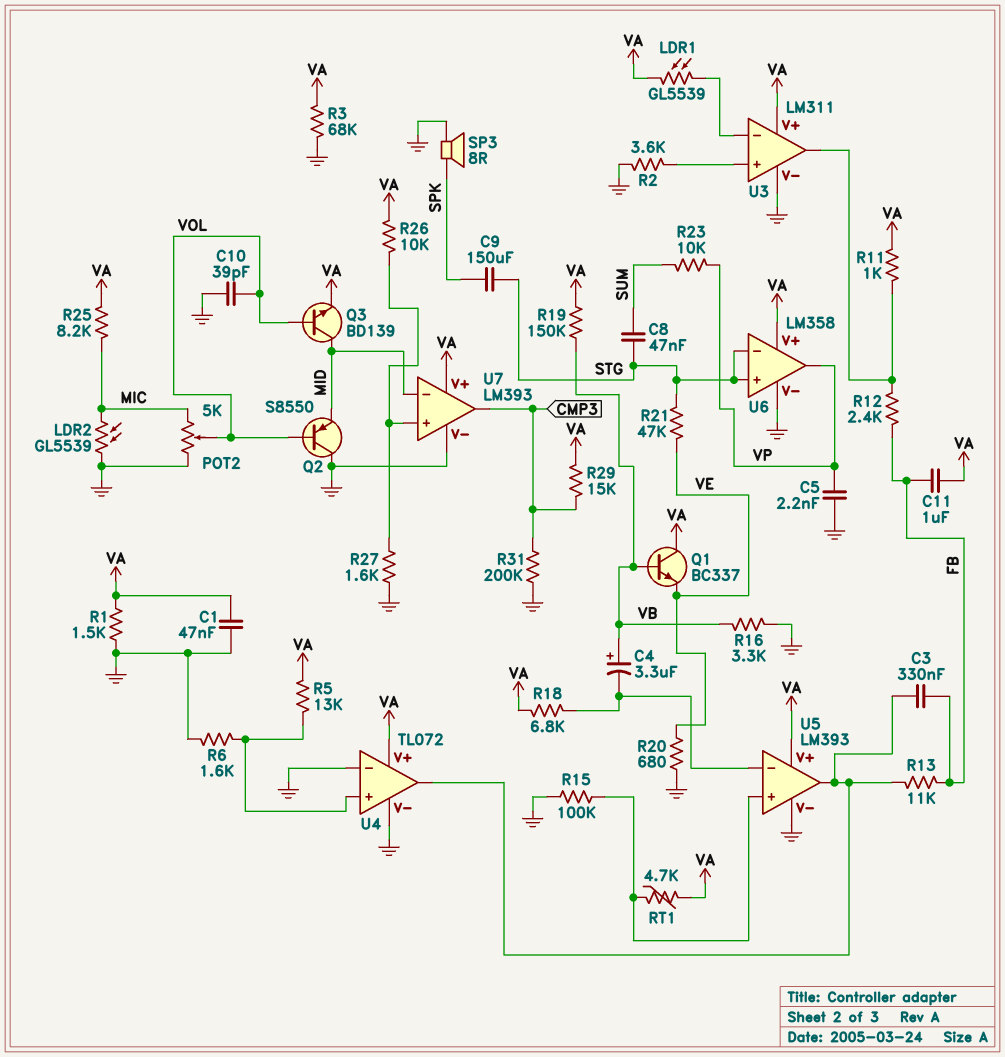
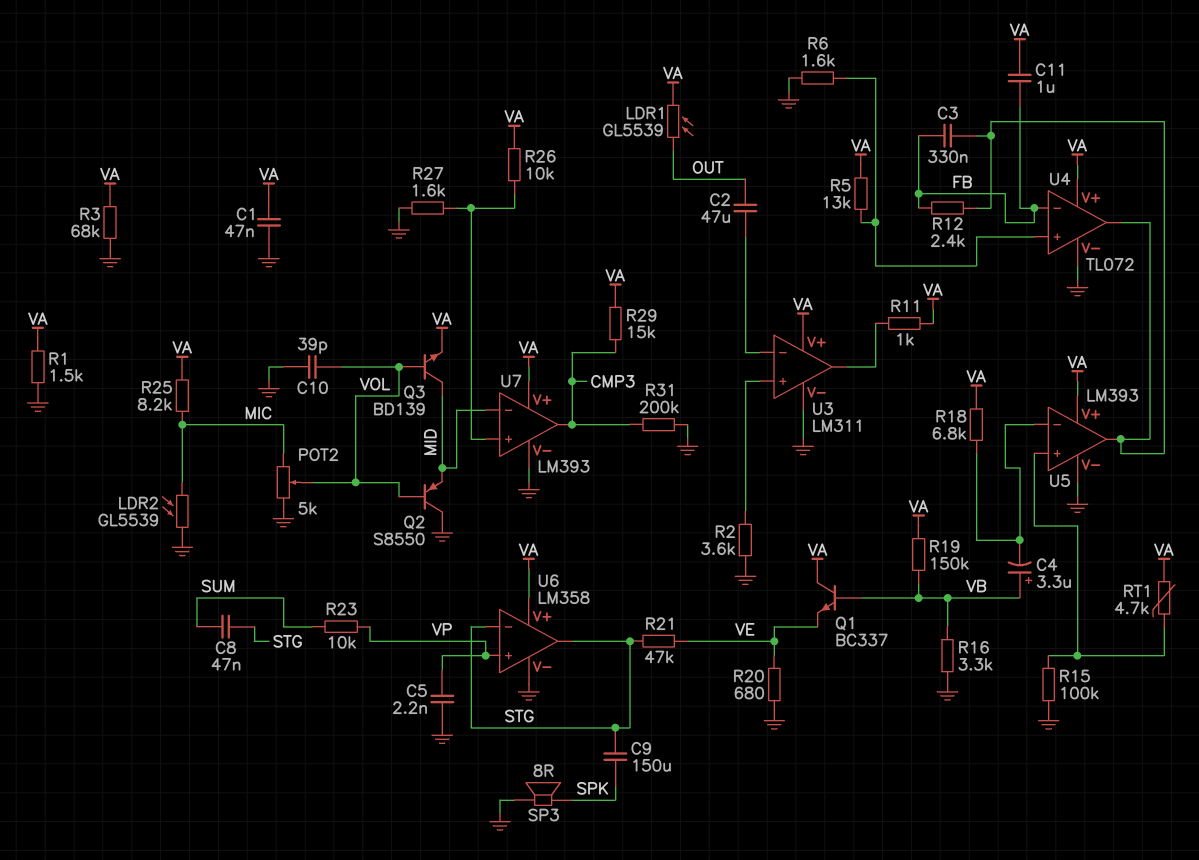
C2: none -> 47uF (OUT, U3/in-)
LDR1: GL5539 (U3/in-, VA) -> GL5539 (OUT, VA)
R12: 2.4k (FB, U3/out) -> 2.4k (FB, U4/out)
R13: 11k (FB, U4/out) -> none
U4 pin in-: GND -> FB
U6 pin in+: STG -> VP
U6 pin out: VP -> STG

